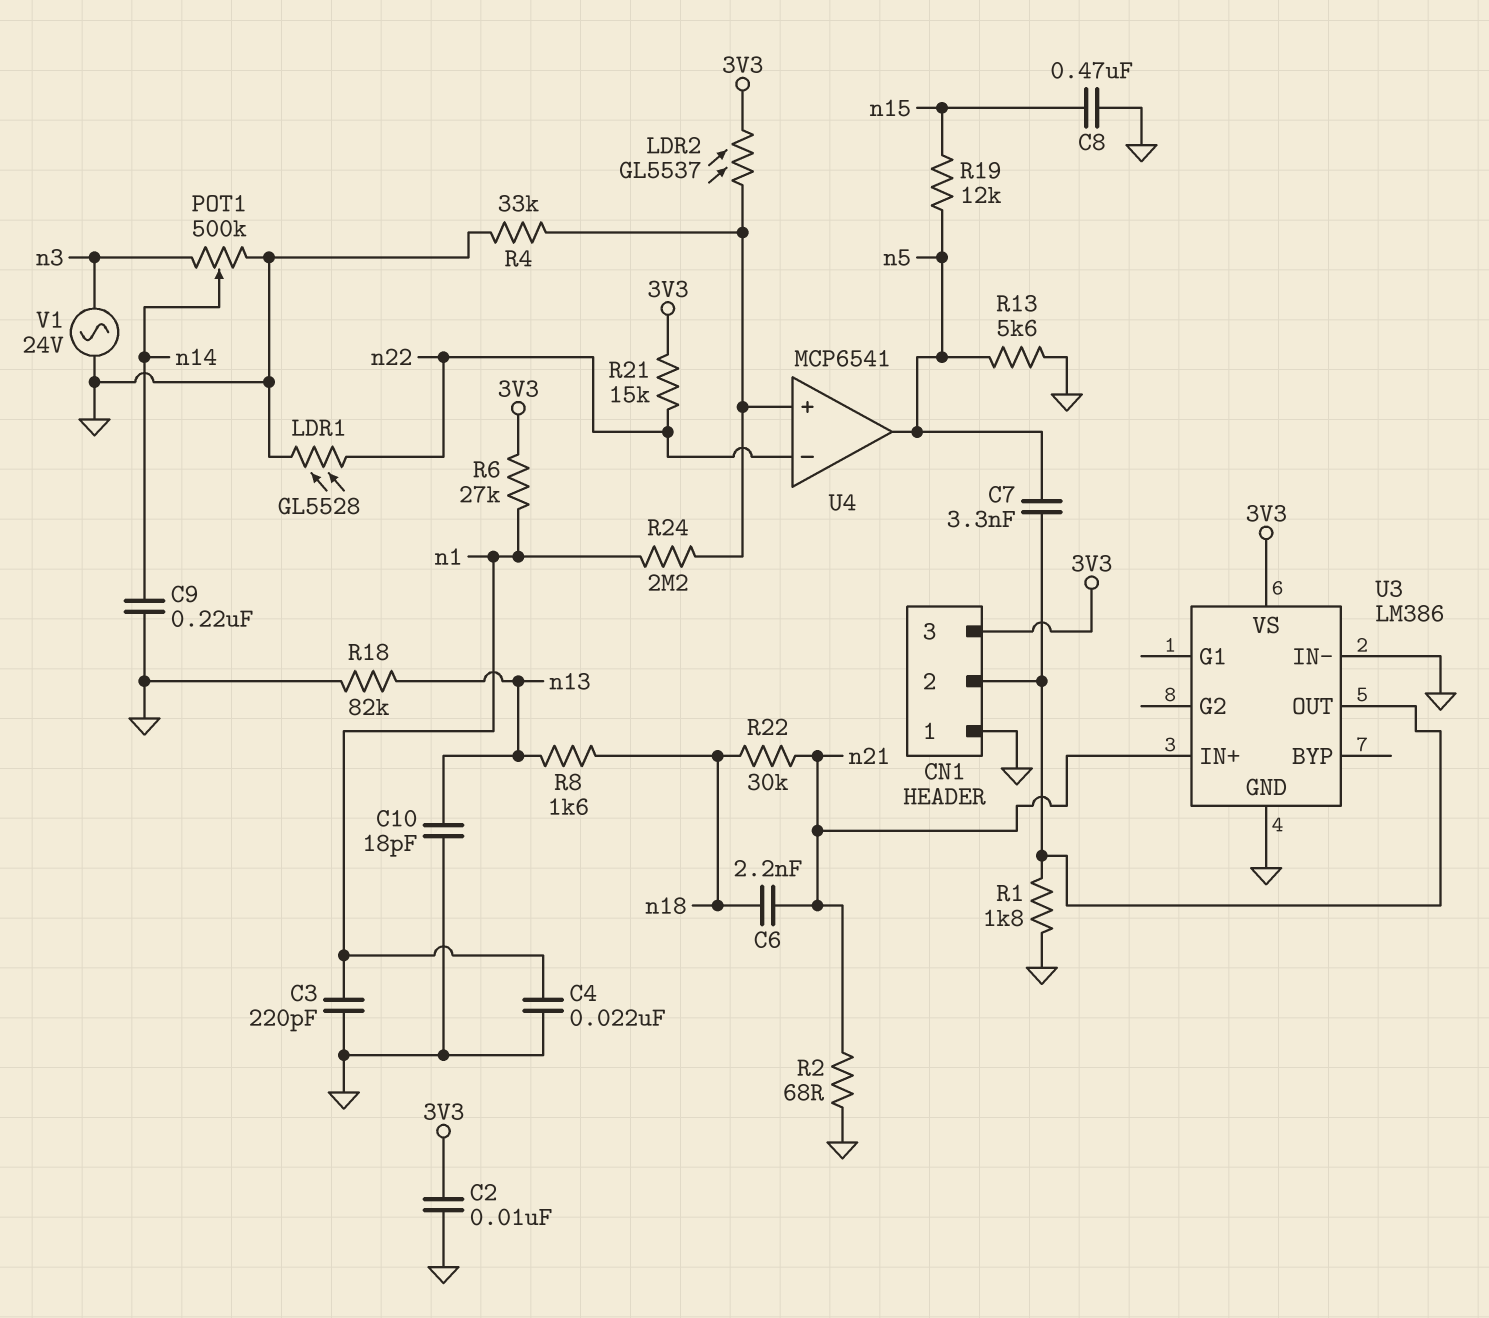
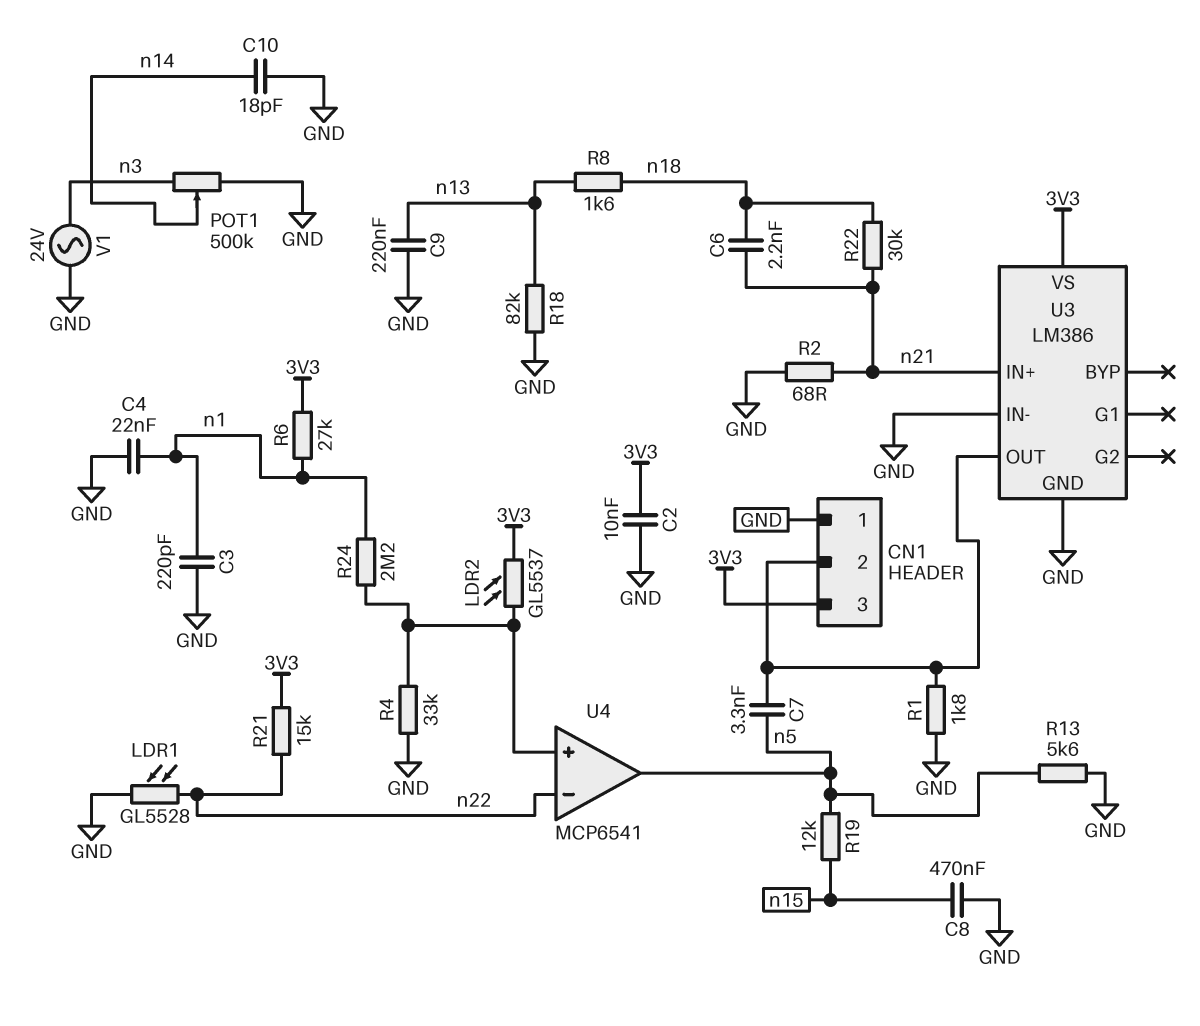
C9: 220nF (GND, n14) -> 220nF (GND, n13)
C10: 18pF (GND, n13) -> 18pF (GND, n14)

